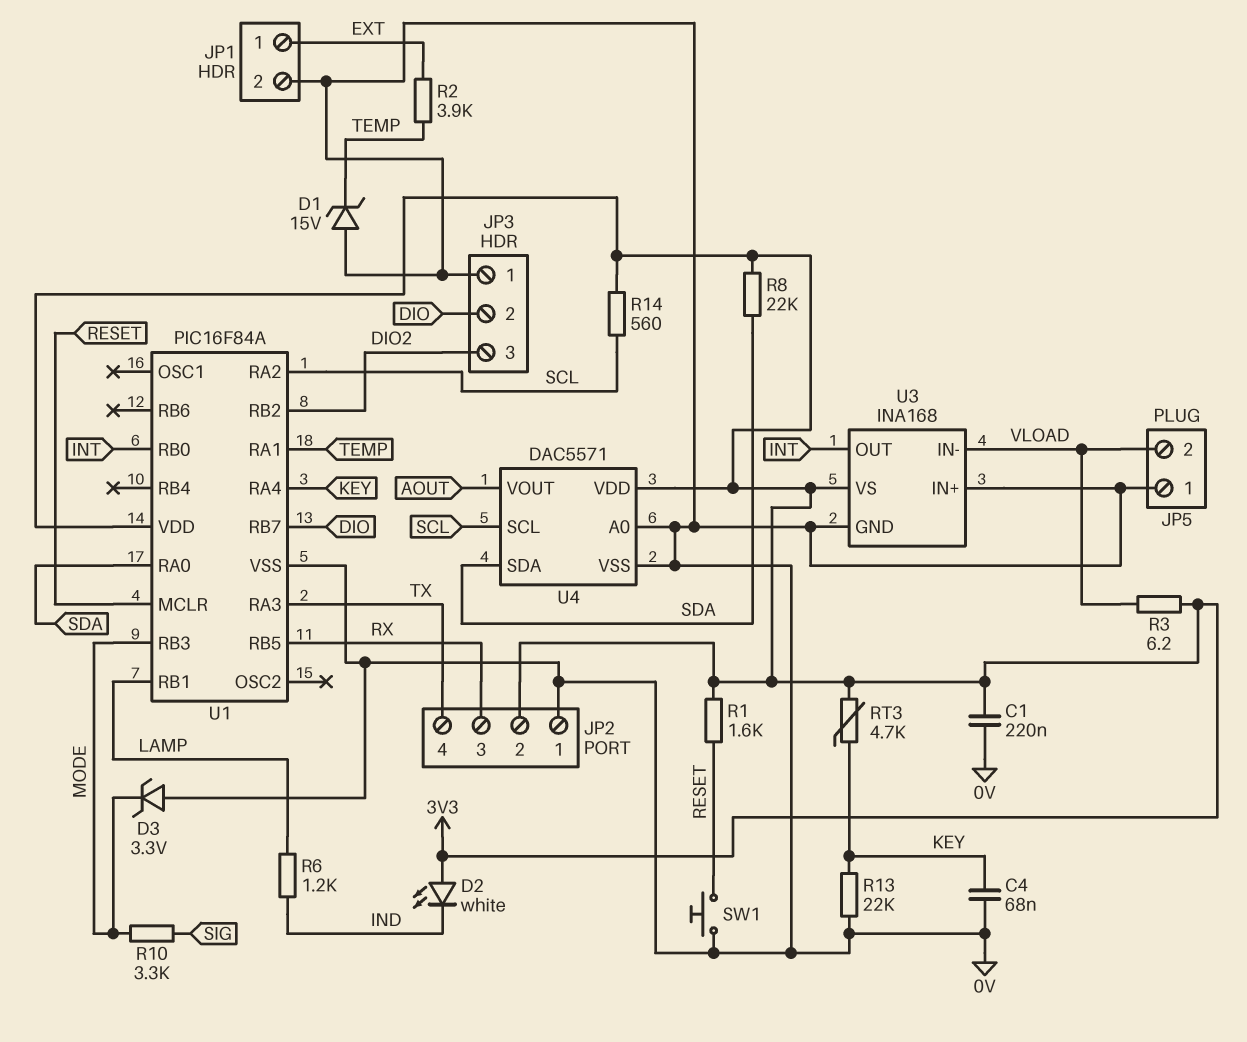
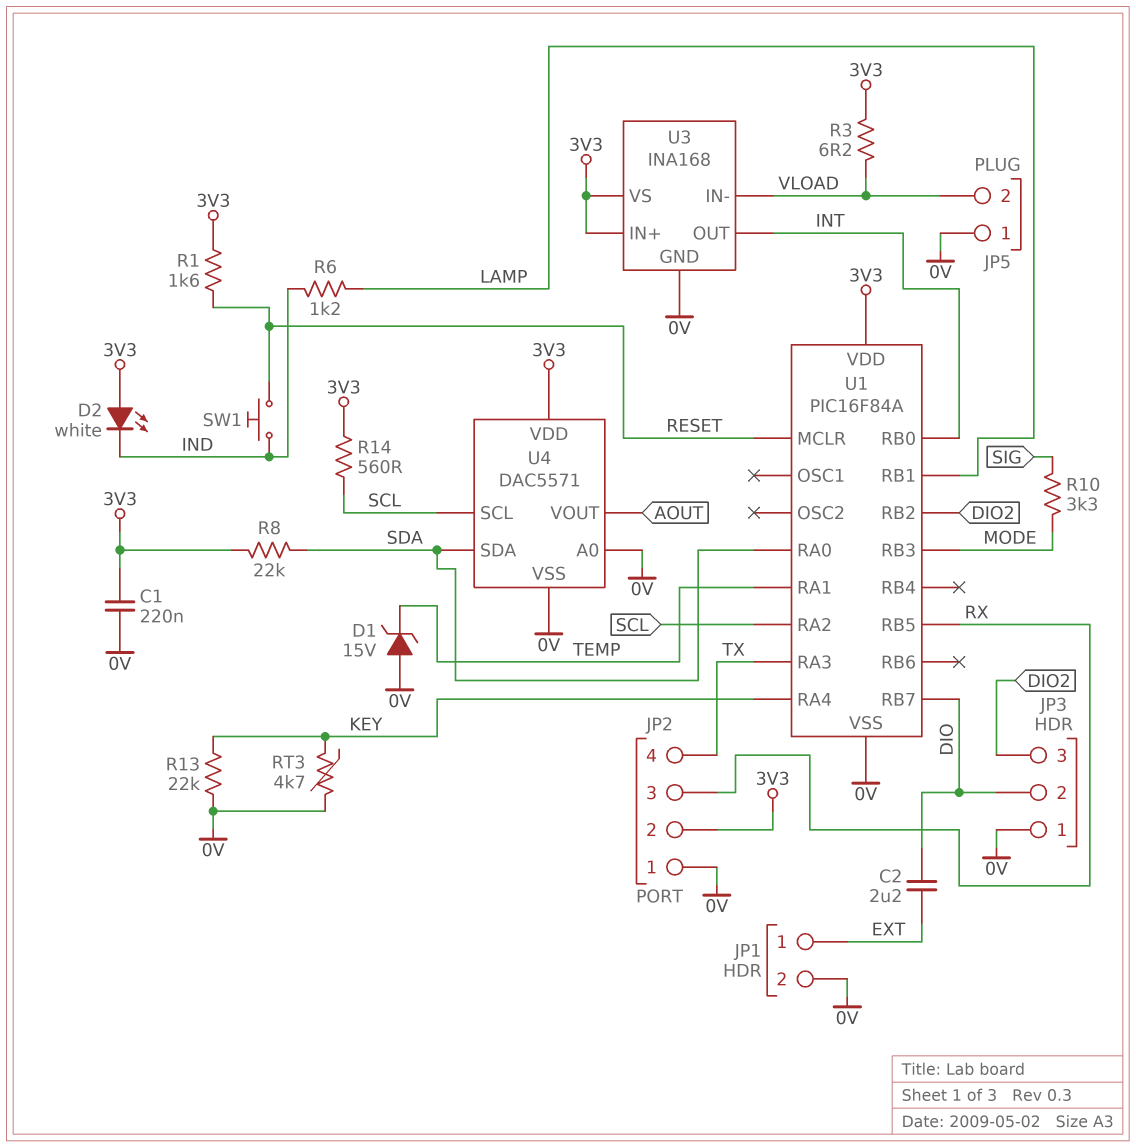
C2: none -> 2.2uF (DIO, EXT)
C4: 68nF (0V, KEY) -> none
D3: zener 3.3V (A 0V, K MODE) -> none
R2: 3.9k (EXT, TEMP) -> none
RT3: 4.7k (3V3, KEY) -> 4.7k (0V, KEY)
SW1: button (0V, RESET) -> button (IND, RESET)
U3 pin IN+: 0V -> 3V3

